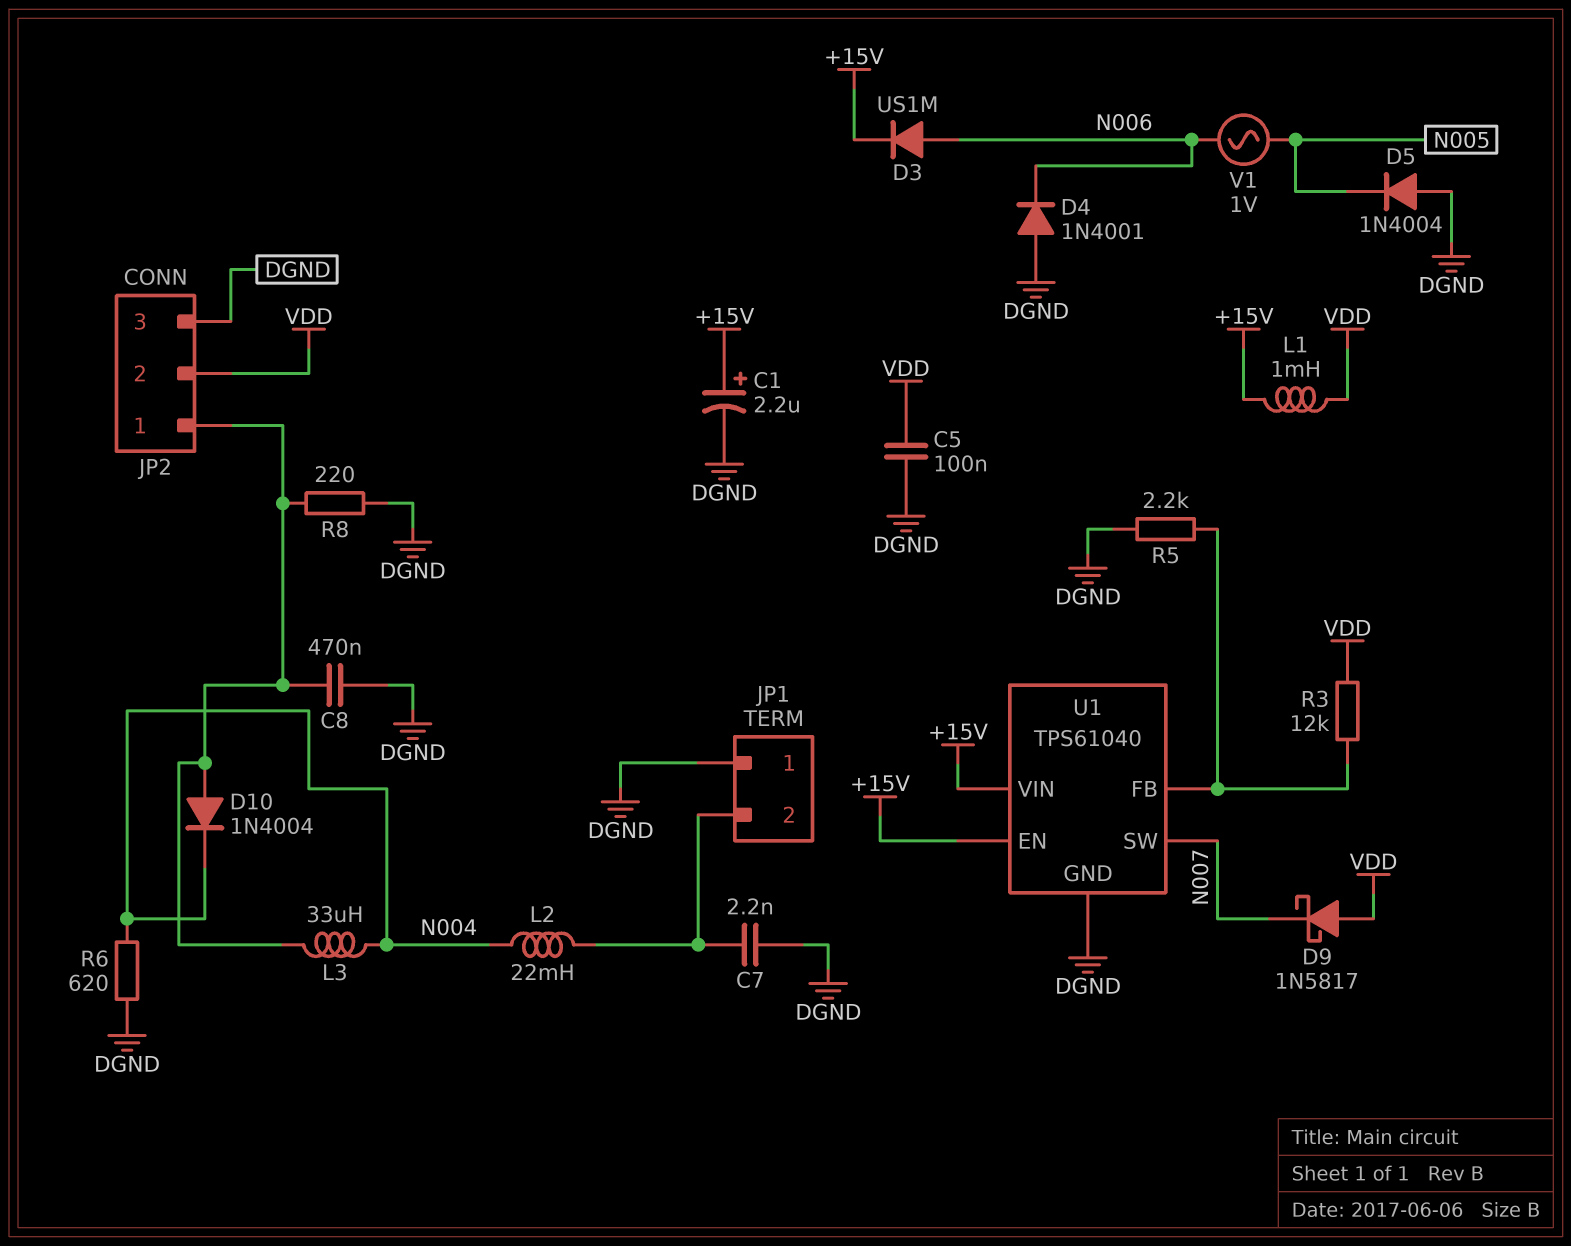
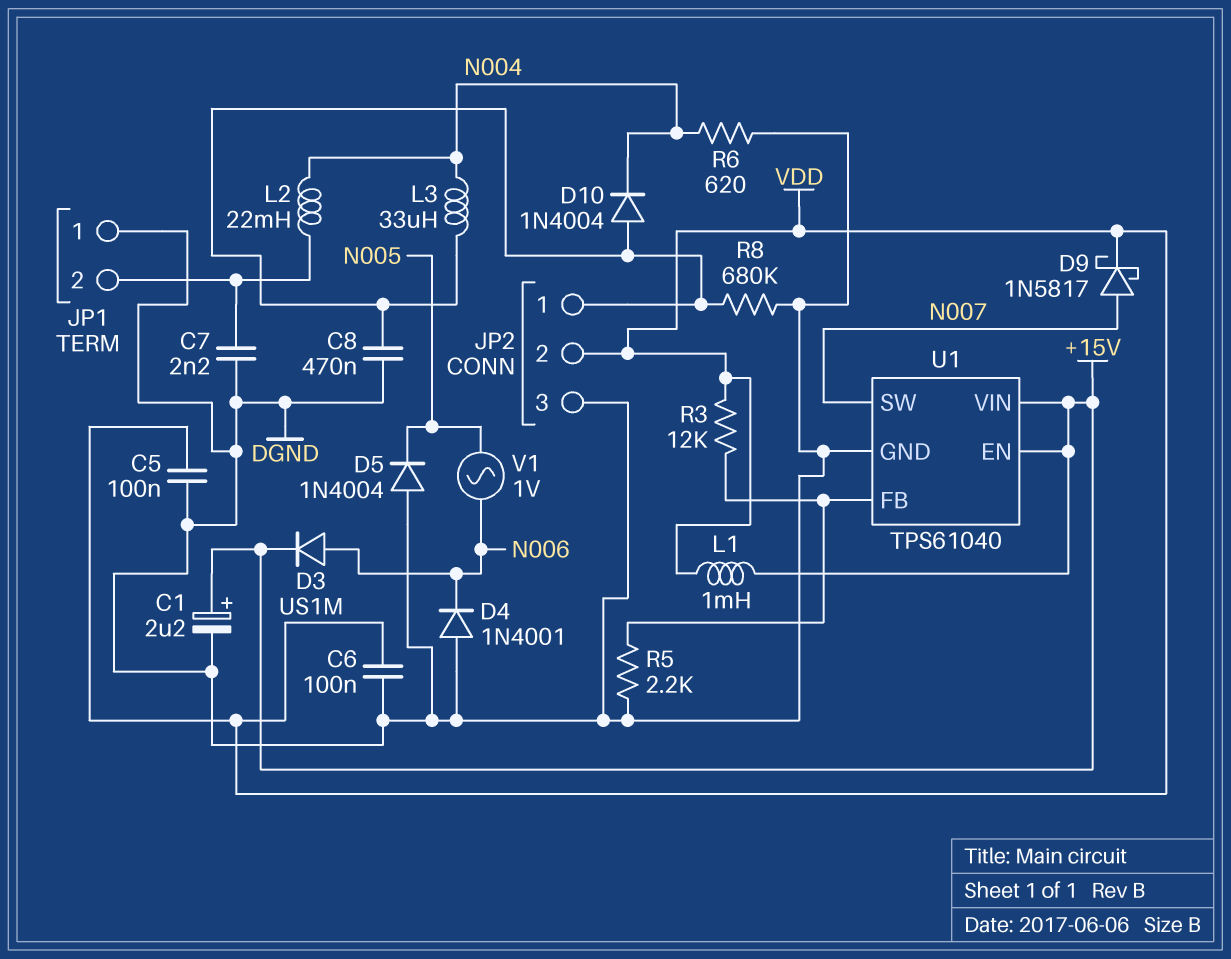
C6: none -> 100nF (DGND, VDD)
D9: schottky 1N5817 (A VDD, K N007) -> schottky 1N5817 (A N007, K VDD)
R8: 220 (DGND, JP2/1) -> 680k (DGND, JP2/1)

